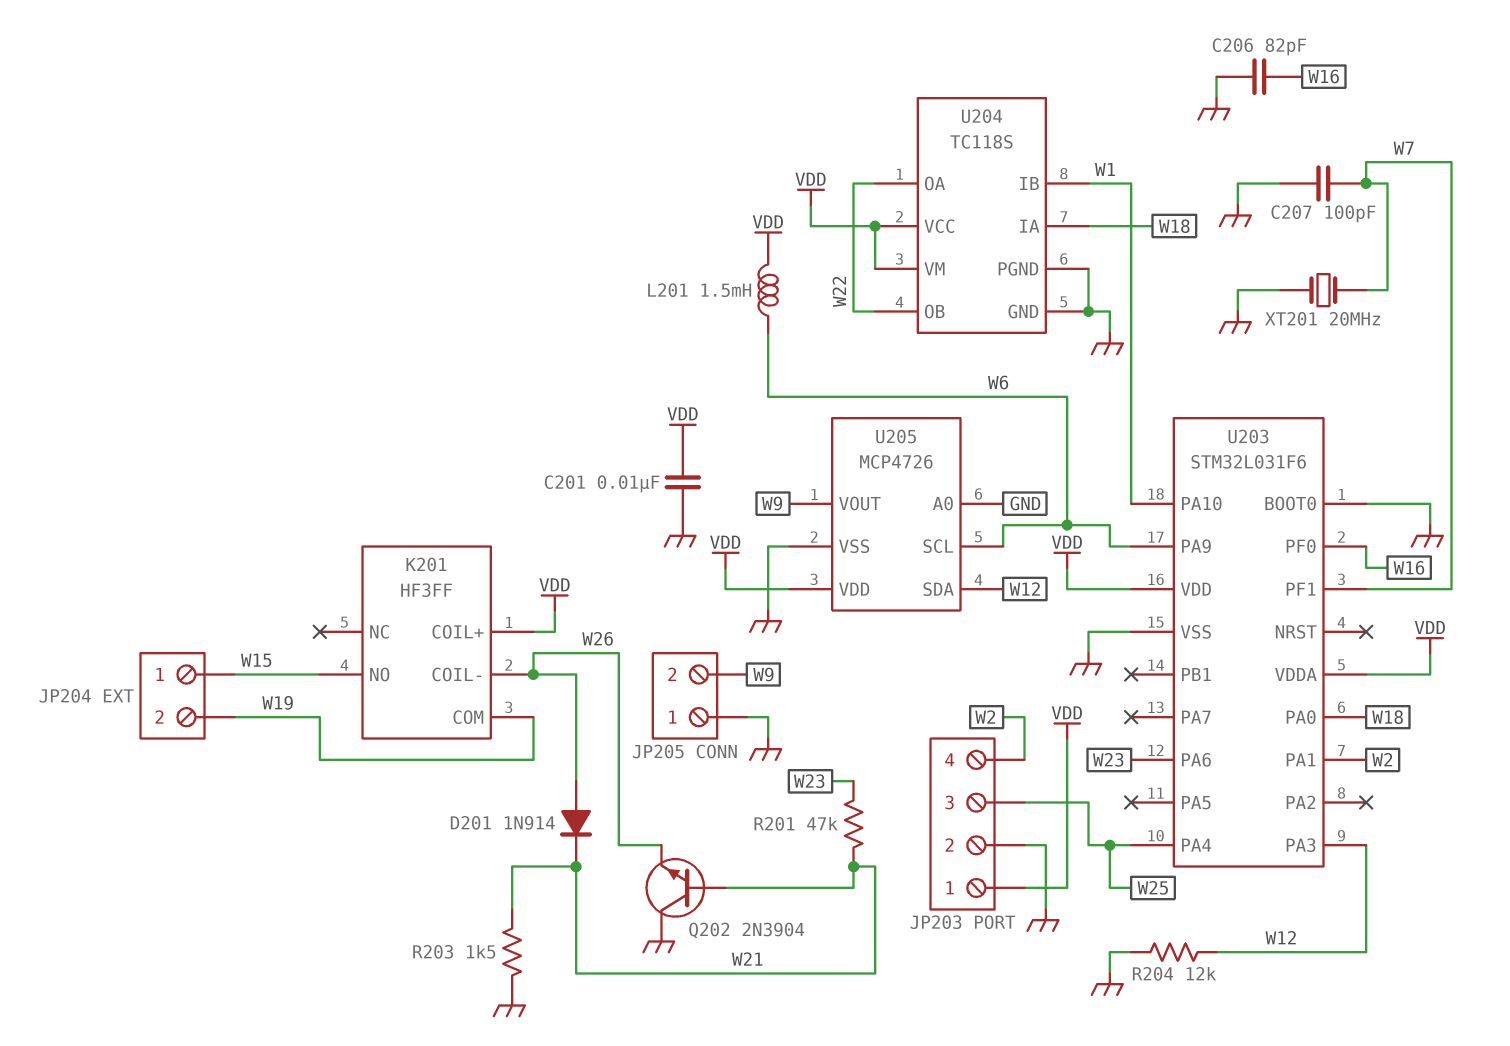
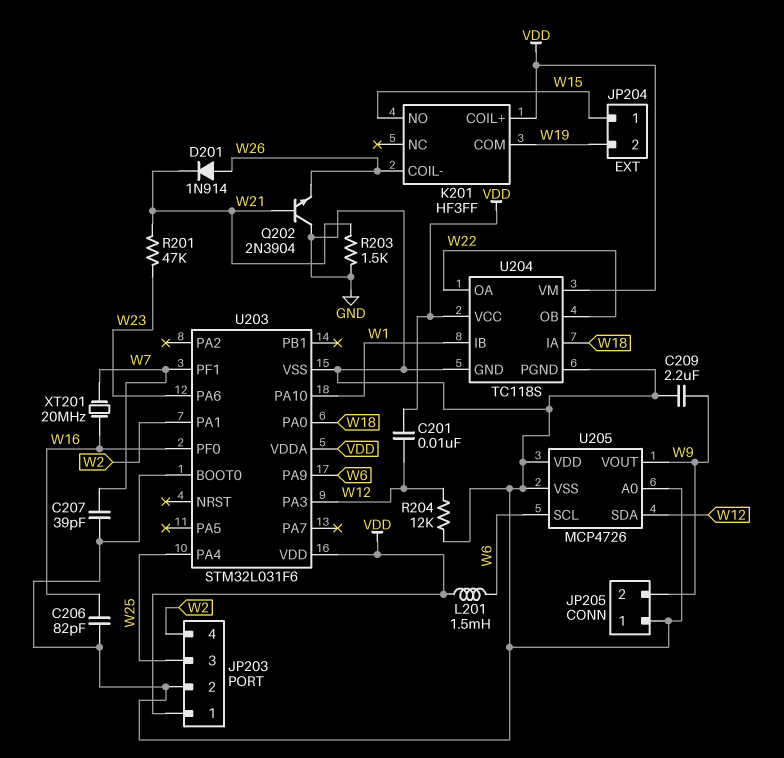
C201: 10nF (GND, VDD) -> 10nF (VDD, W12)
C207: 100pF (GND, W7) -> 39pF (GND, W7)
C209: none -> 2.2uF (GND, W9)
U205 pin VDD: VDD -> GND
XT201: 20MHz (GND, W7) -> 20MHz (W7, W16)

